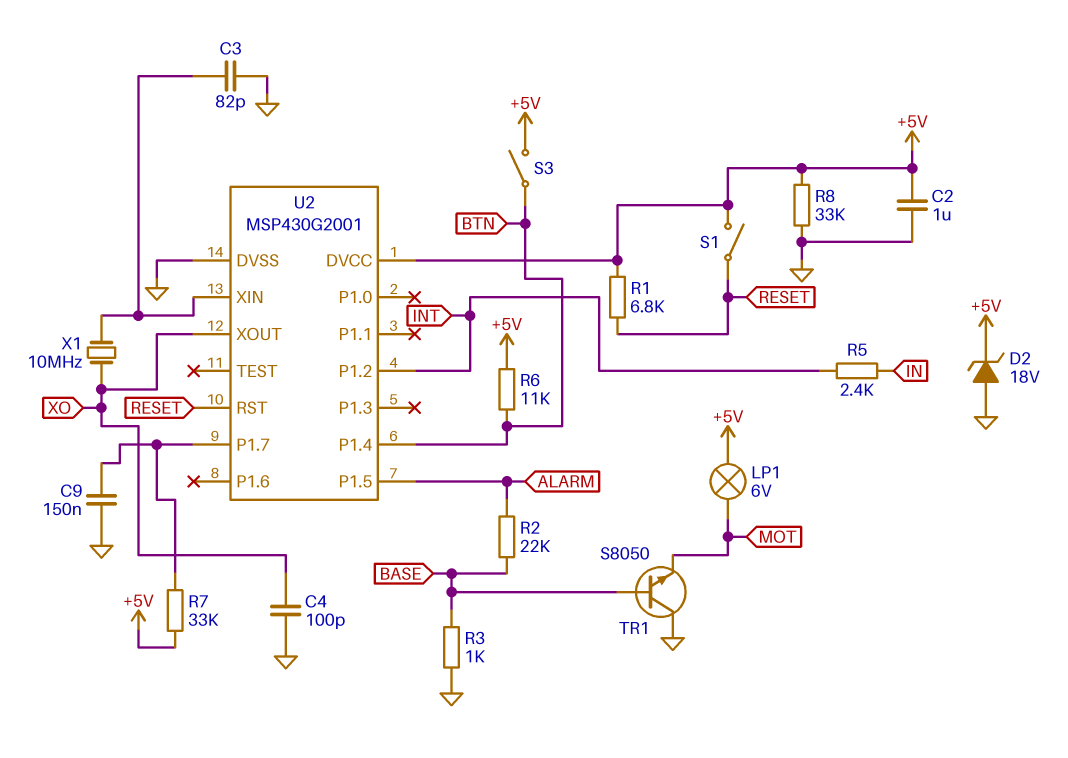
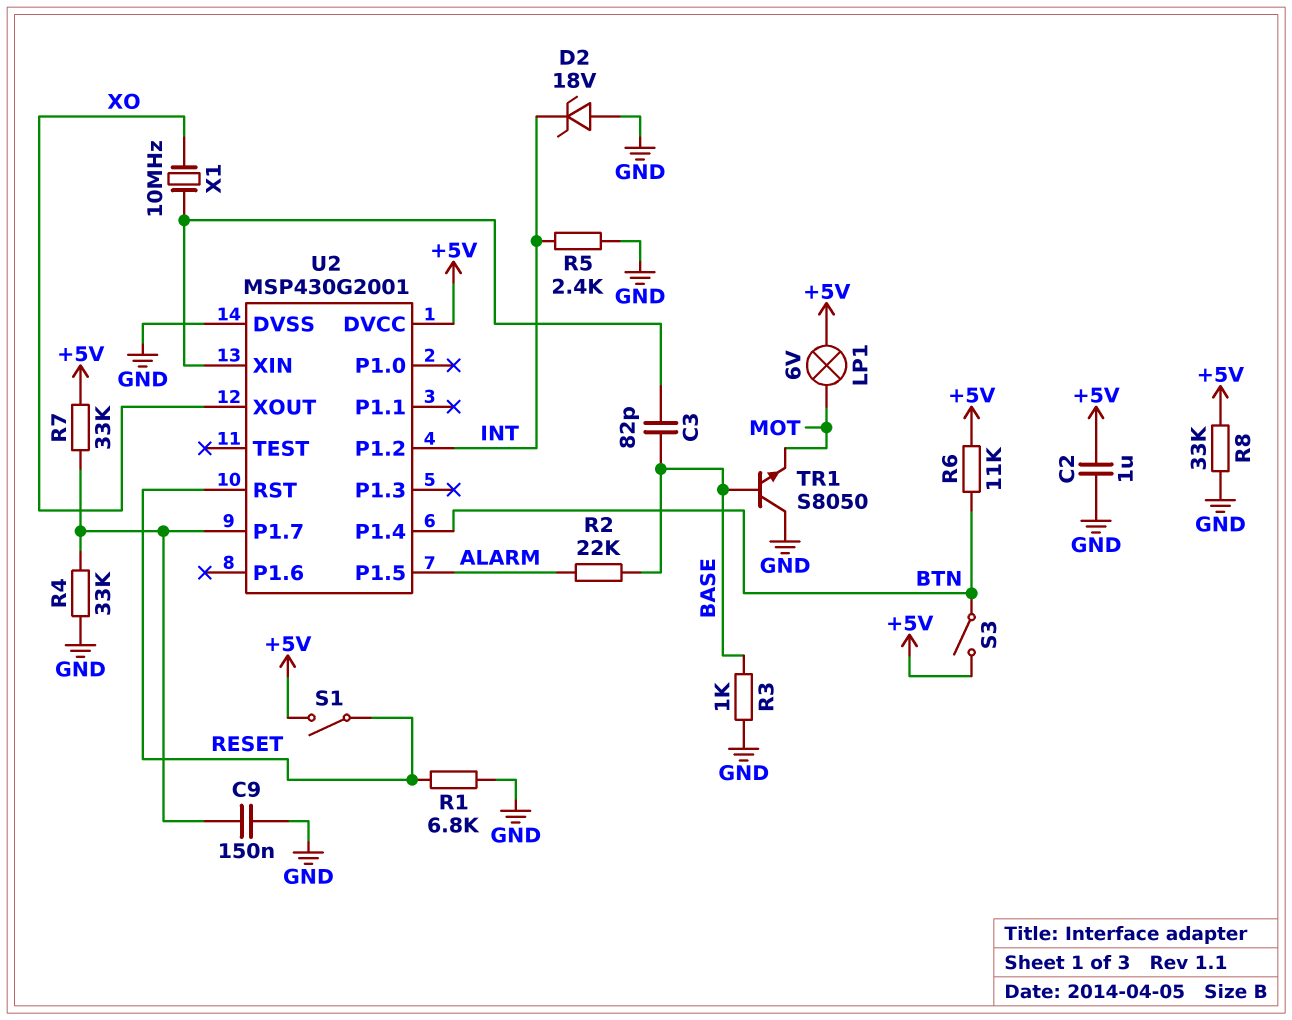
C3: 82pF (GND, U2/XIN) -> 82pF (BASE, U2/XIN)
C4: 100pF (GND, XO) -> none
D2: zener 18V (A GND, K +5V) -> zener 18V (A GND, K INT)
R1: 6.8k (+5V, RESET) -> 6.8k (GND, RESET)
R4: none -> 33k (GND, U2/P1.7)
R5: 2.4k (IN, INT) -> 2.4k (GND, INT)

